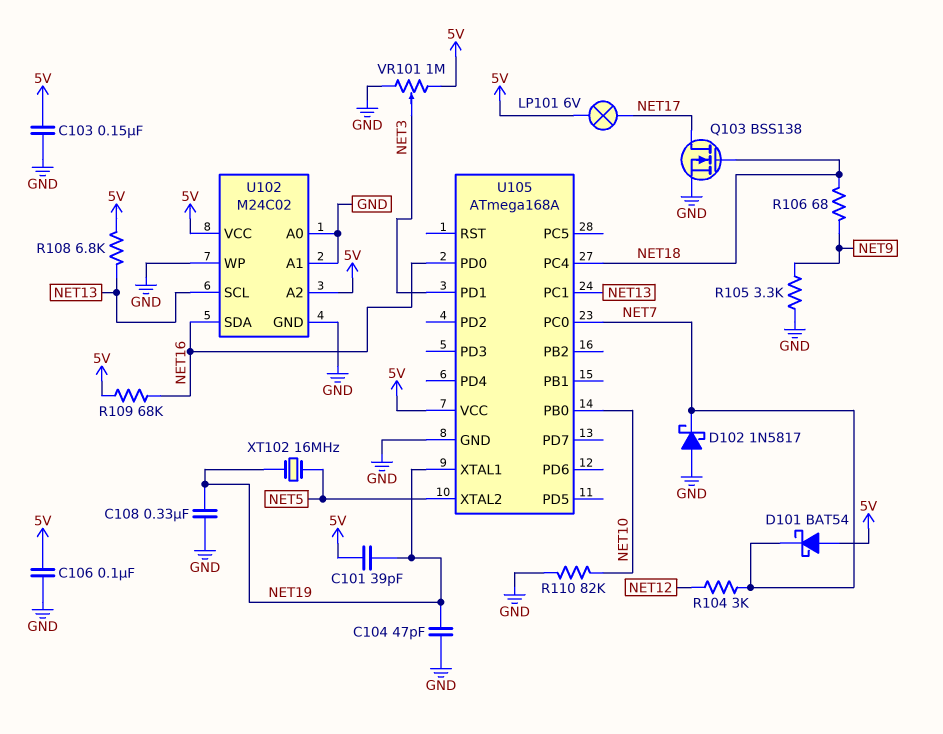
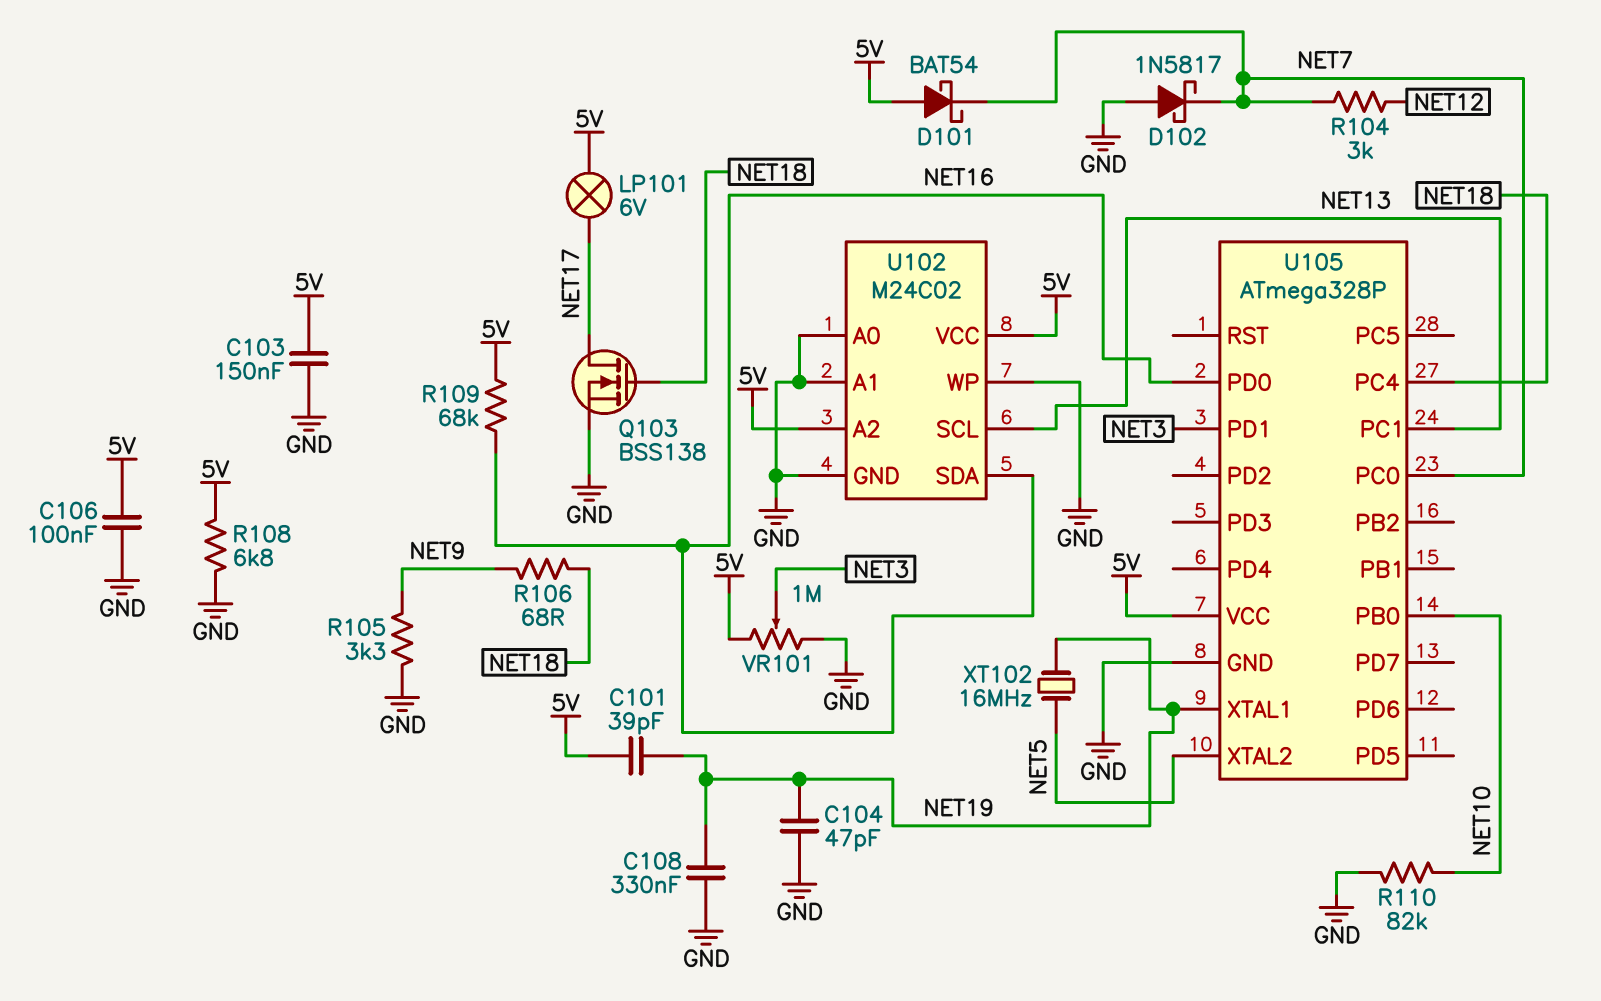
R108: 6.8k (5V, NET13) -> 6.8k (5V, GND)
U105: ATmega168A -> ATmega328P

